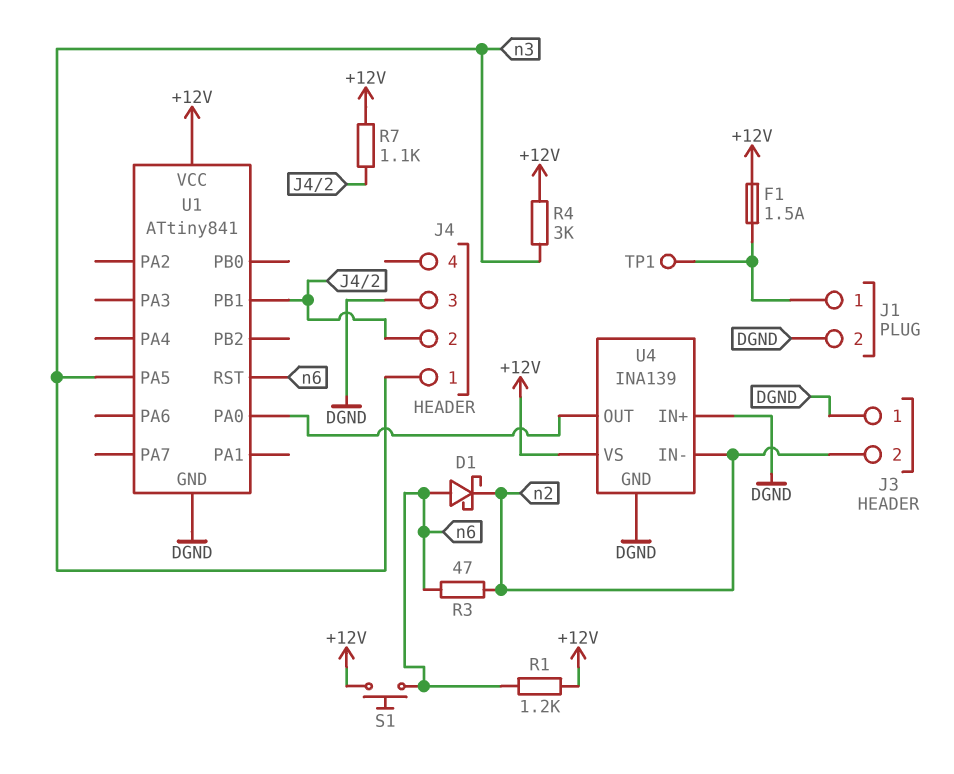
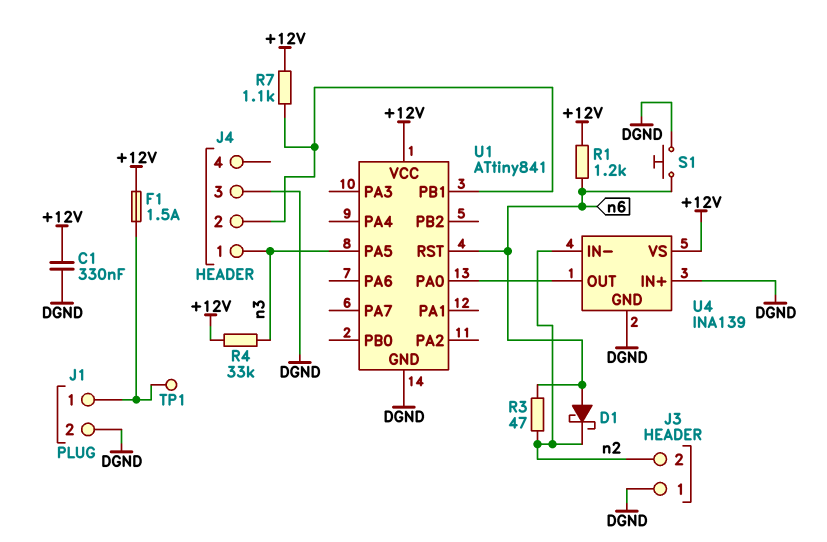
C1: none -> 330nF (+12V, DGND)
R4: 3k (+12V, n3) -> 33k (+12V, n3)
S1: button (+12V, n6) -> button (DGND, n6)

